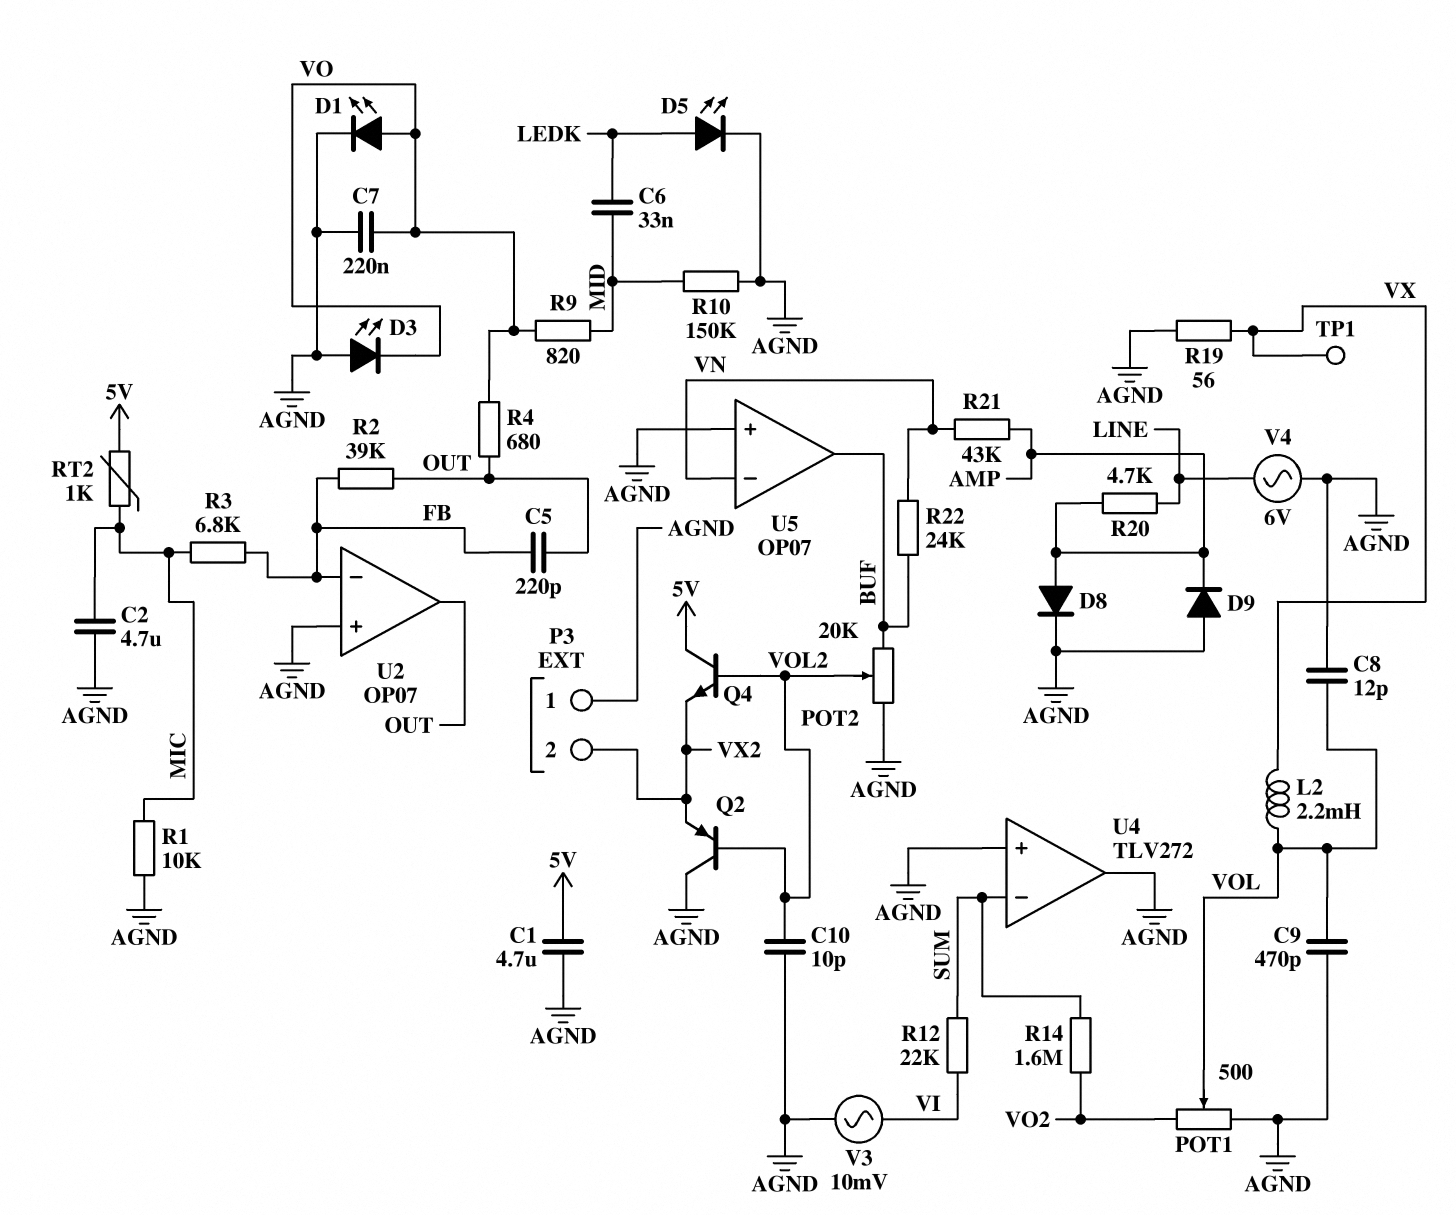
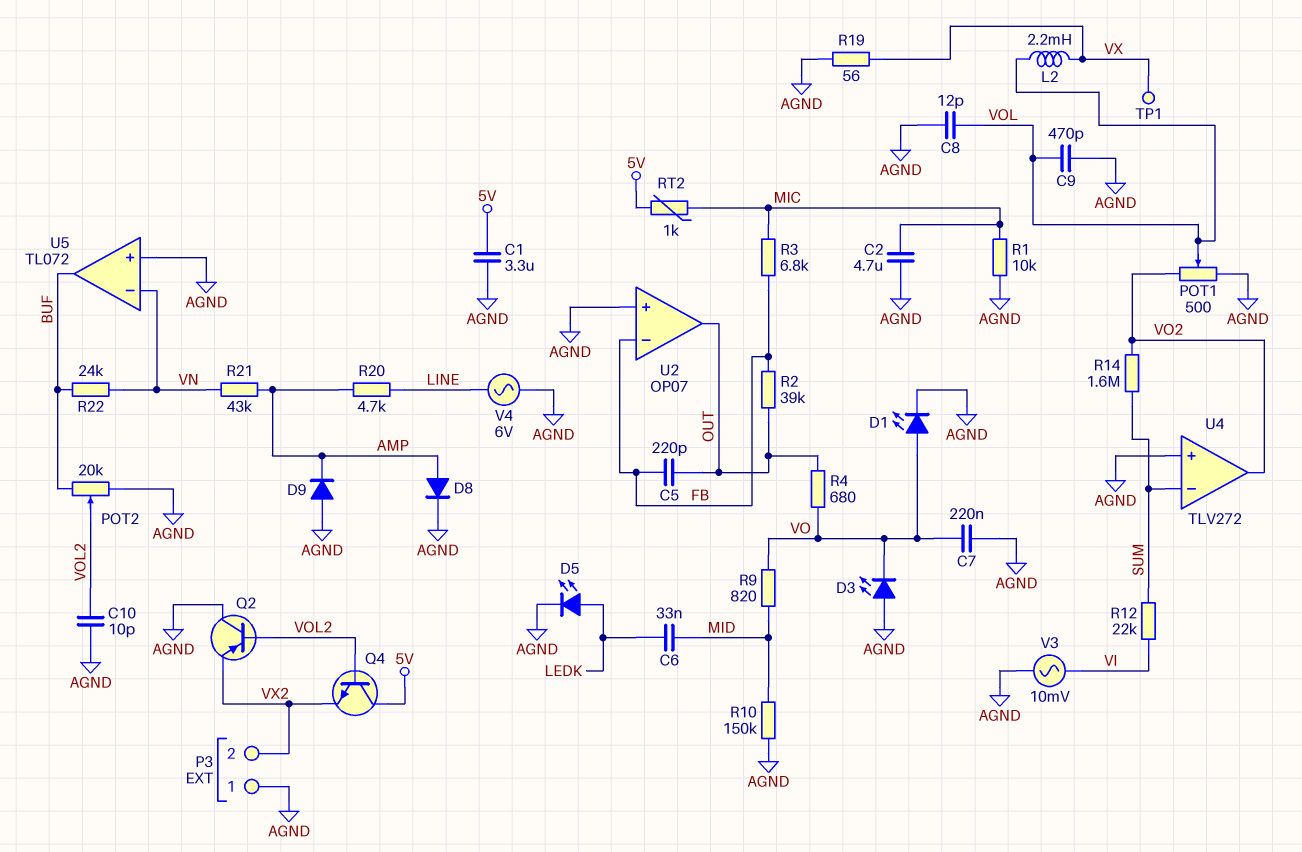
C1: 4.7uF (5V, AGND) -> 3.3uF (5V, AGND)
U4 pin out: AGND -> VO2
U5: OP07 -> TL072

